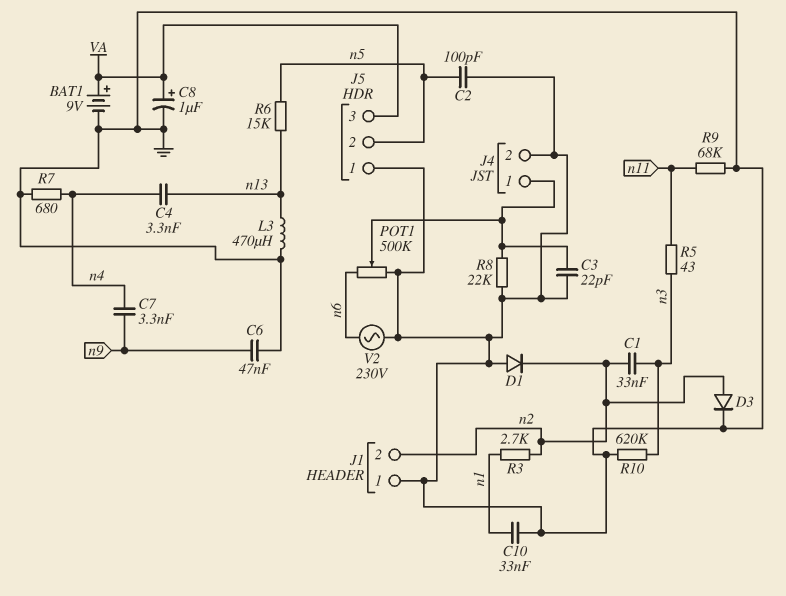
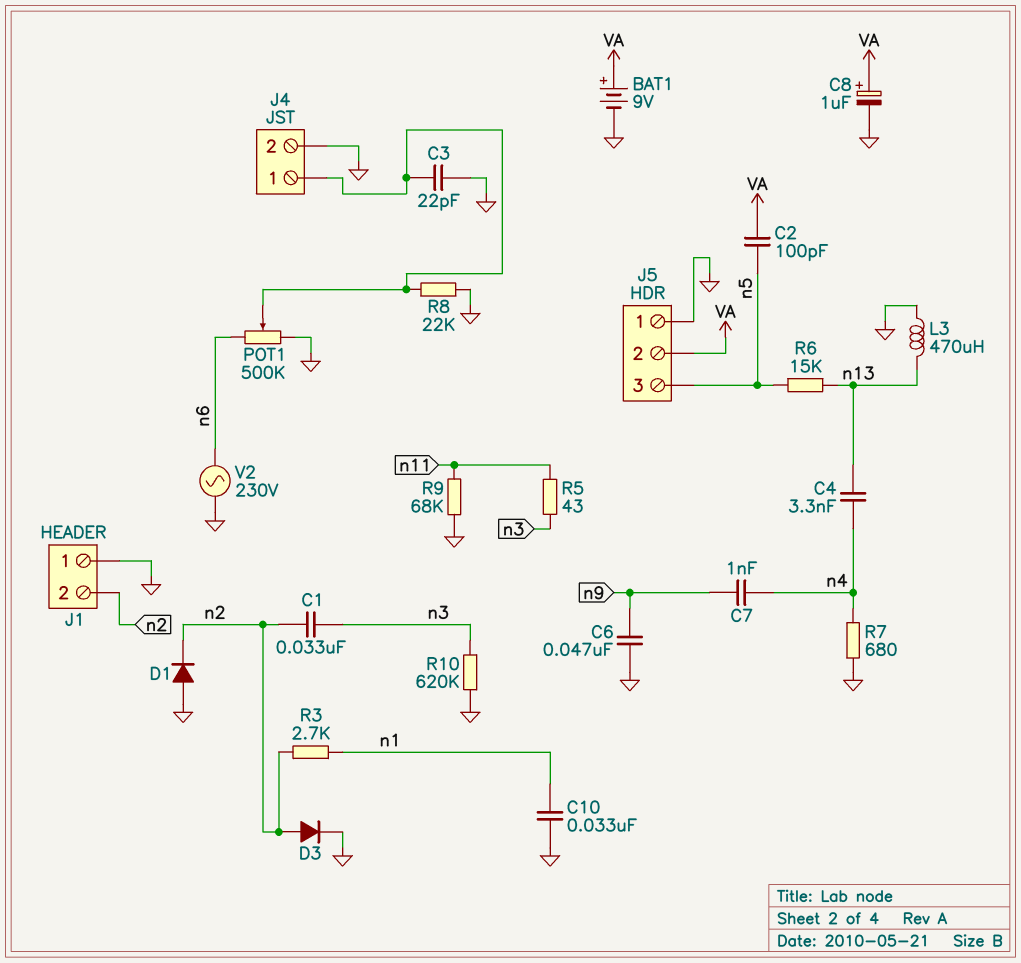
C2: 100pF (GND, n5) -> 100pF (VA, n5)
C7: 3.3nF (n4, n9) -> 1nF (n4, n9)
J5 pin 2: n5 -> VA
J5 pin 3: VA -> n5

